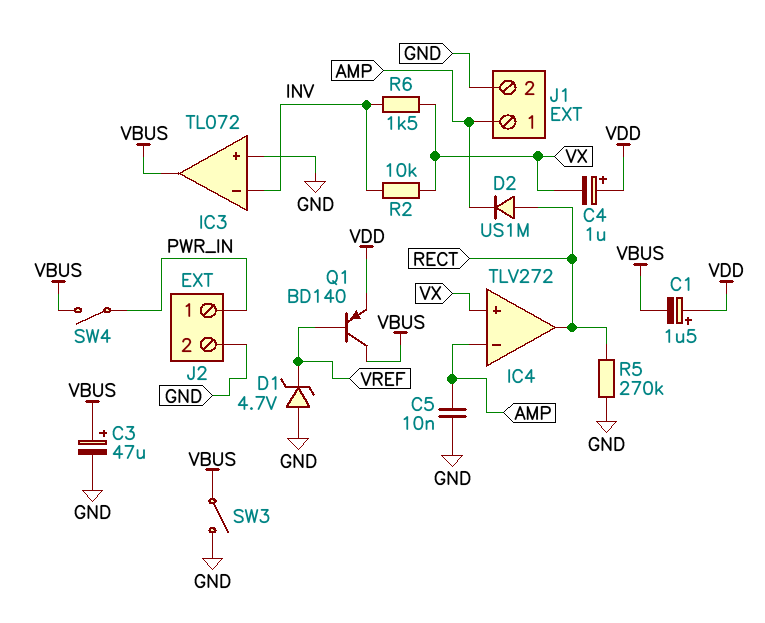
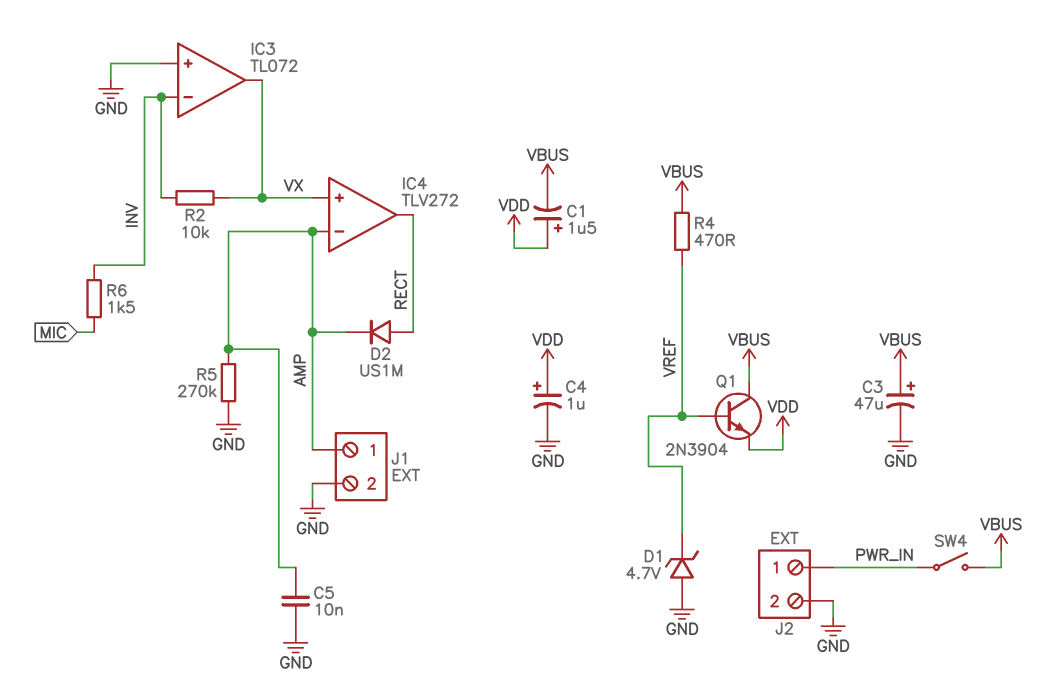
C4: 1uF (plus VDD, minus VX) -> 1uF (plus VDD, minus GND)
IC3 pin out: VBUS -> VX
Q1: PNP BD140 (B VREF, C VBUS, E VDD) -> NPN 2N3904 (B VREF, C VBUS, E VDD)
R4: none -> 470 (VBUS, VREF)
R5: 270k (GND, RECT) -> 270k (AMP, GND)
R6: 1.5k (INV, VX) -> 1.5k (INV, MIC)
SW3: switch (GND, VBUS) -> none

